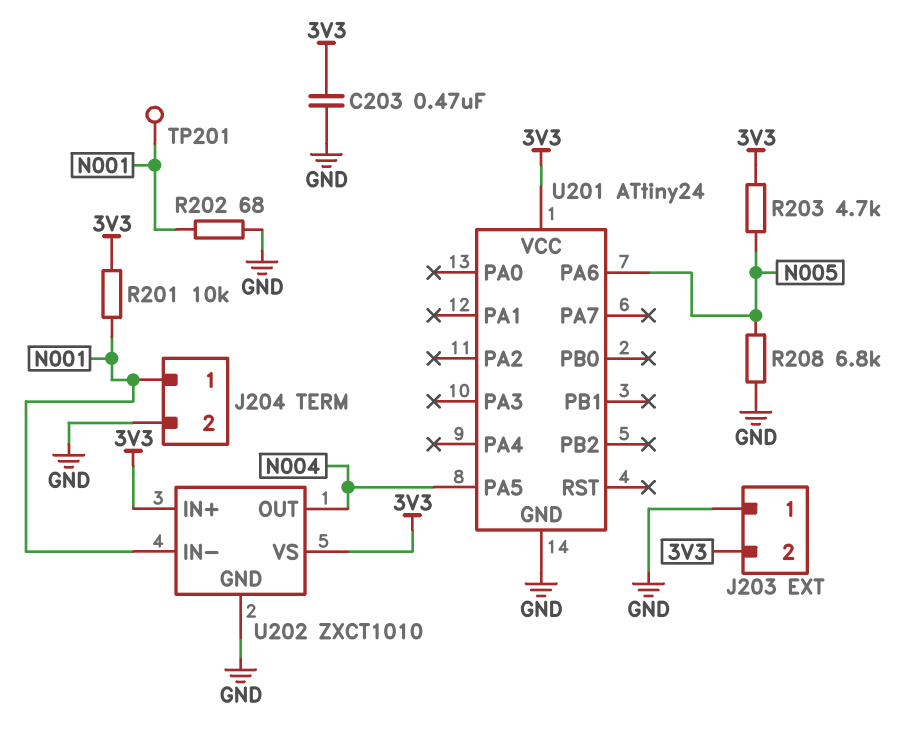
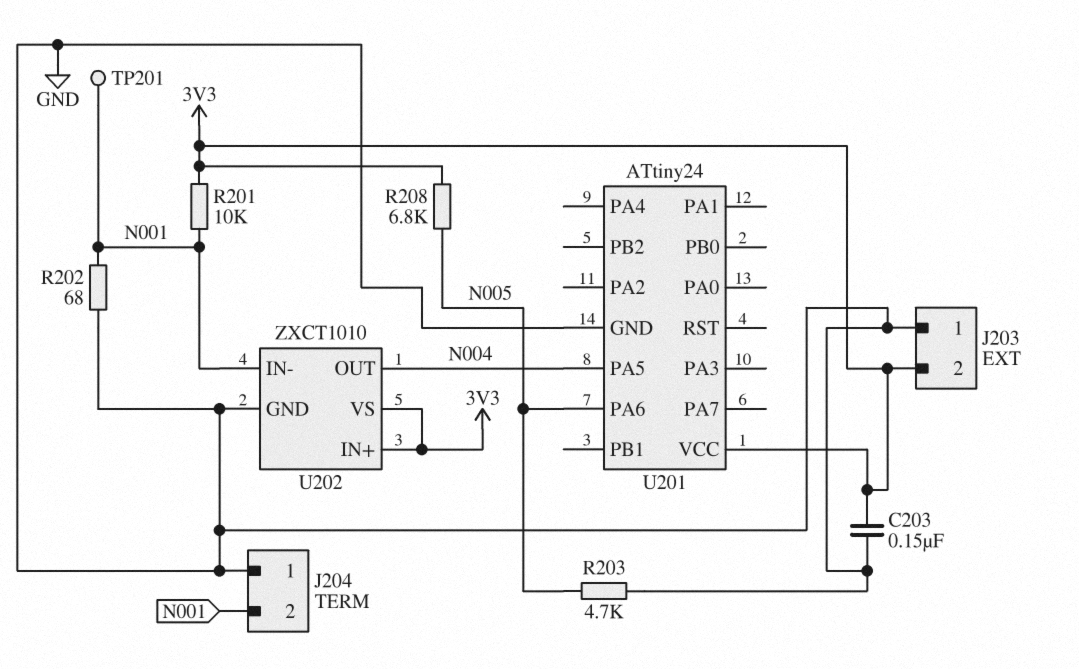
C203: 470nF (3V3, GND) -> 150nF (3V3, GND)
J204 pin 1: N001 -> GND
J204 pin 2: GND -> N001
R203: 4.7k (3V3, N005) -> 4.7k (GND, N005)
R208: 6.8k (GND, N005) -> 6.8k (3V3, N005)

